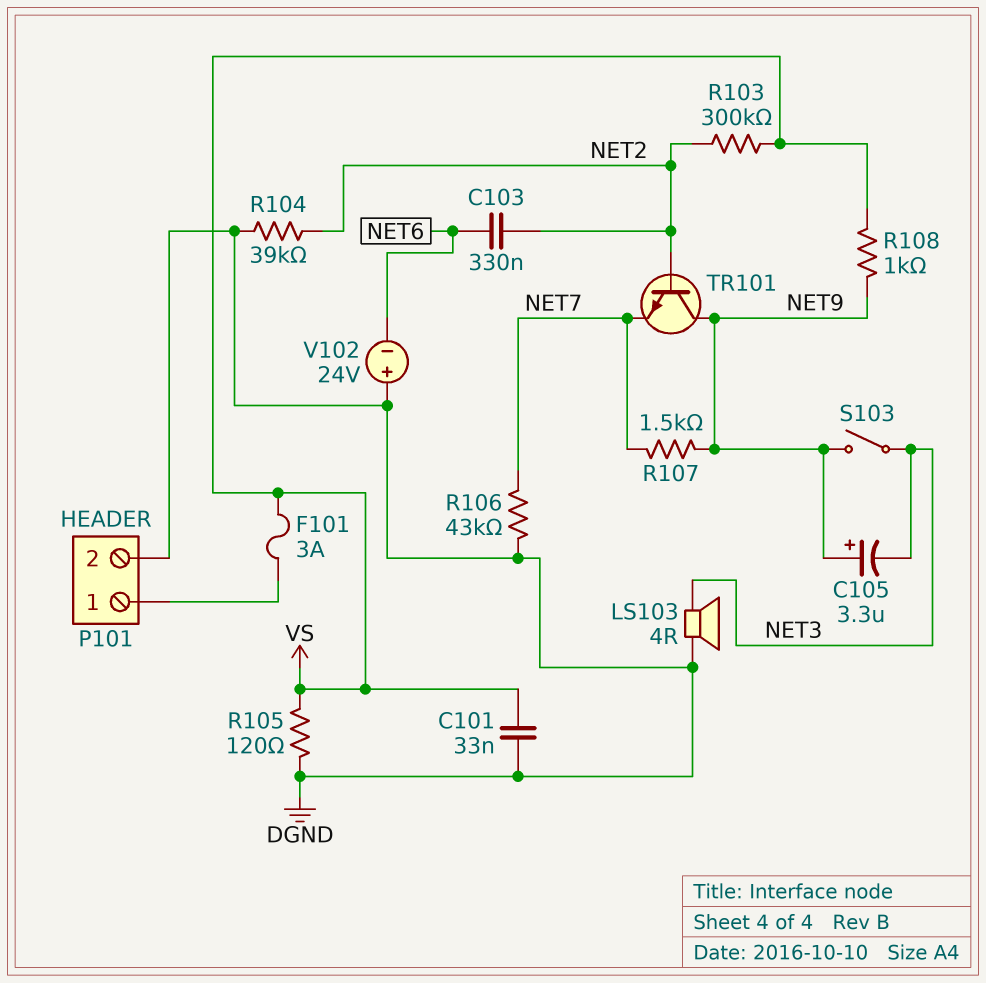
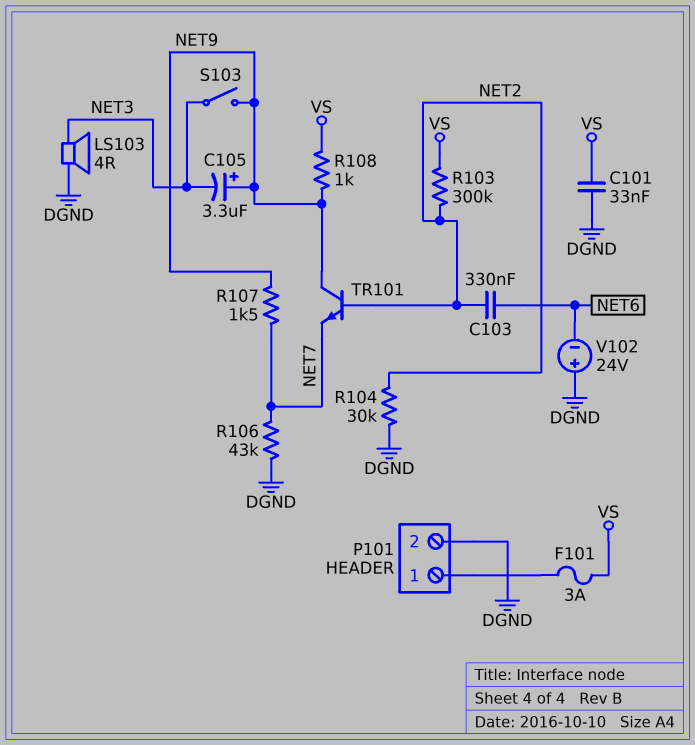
R104: 39k (DGND, NET2) -> 30k (DGND, NET2)
R105: 120 (DGND, VS) -> none

